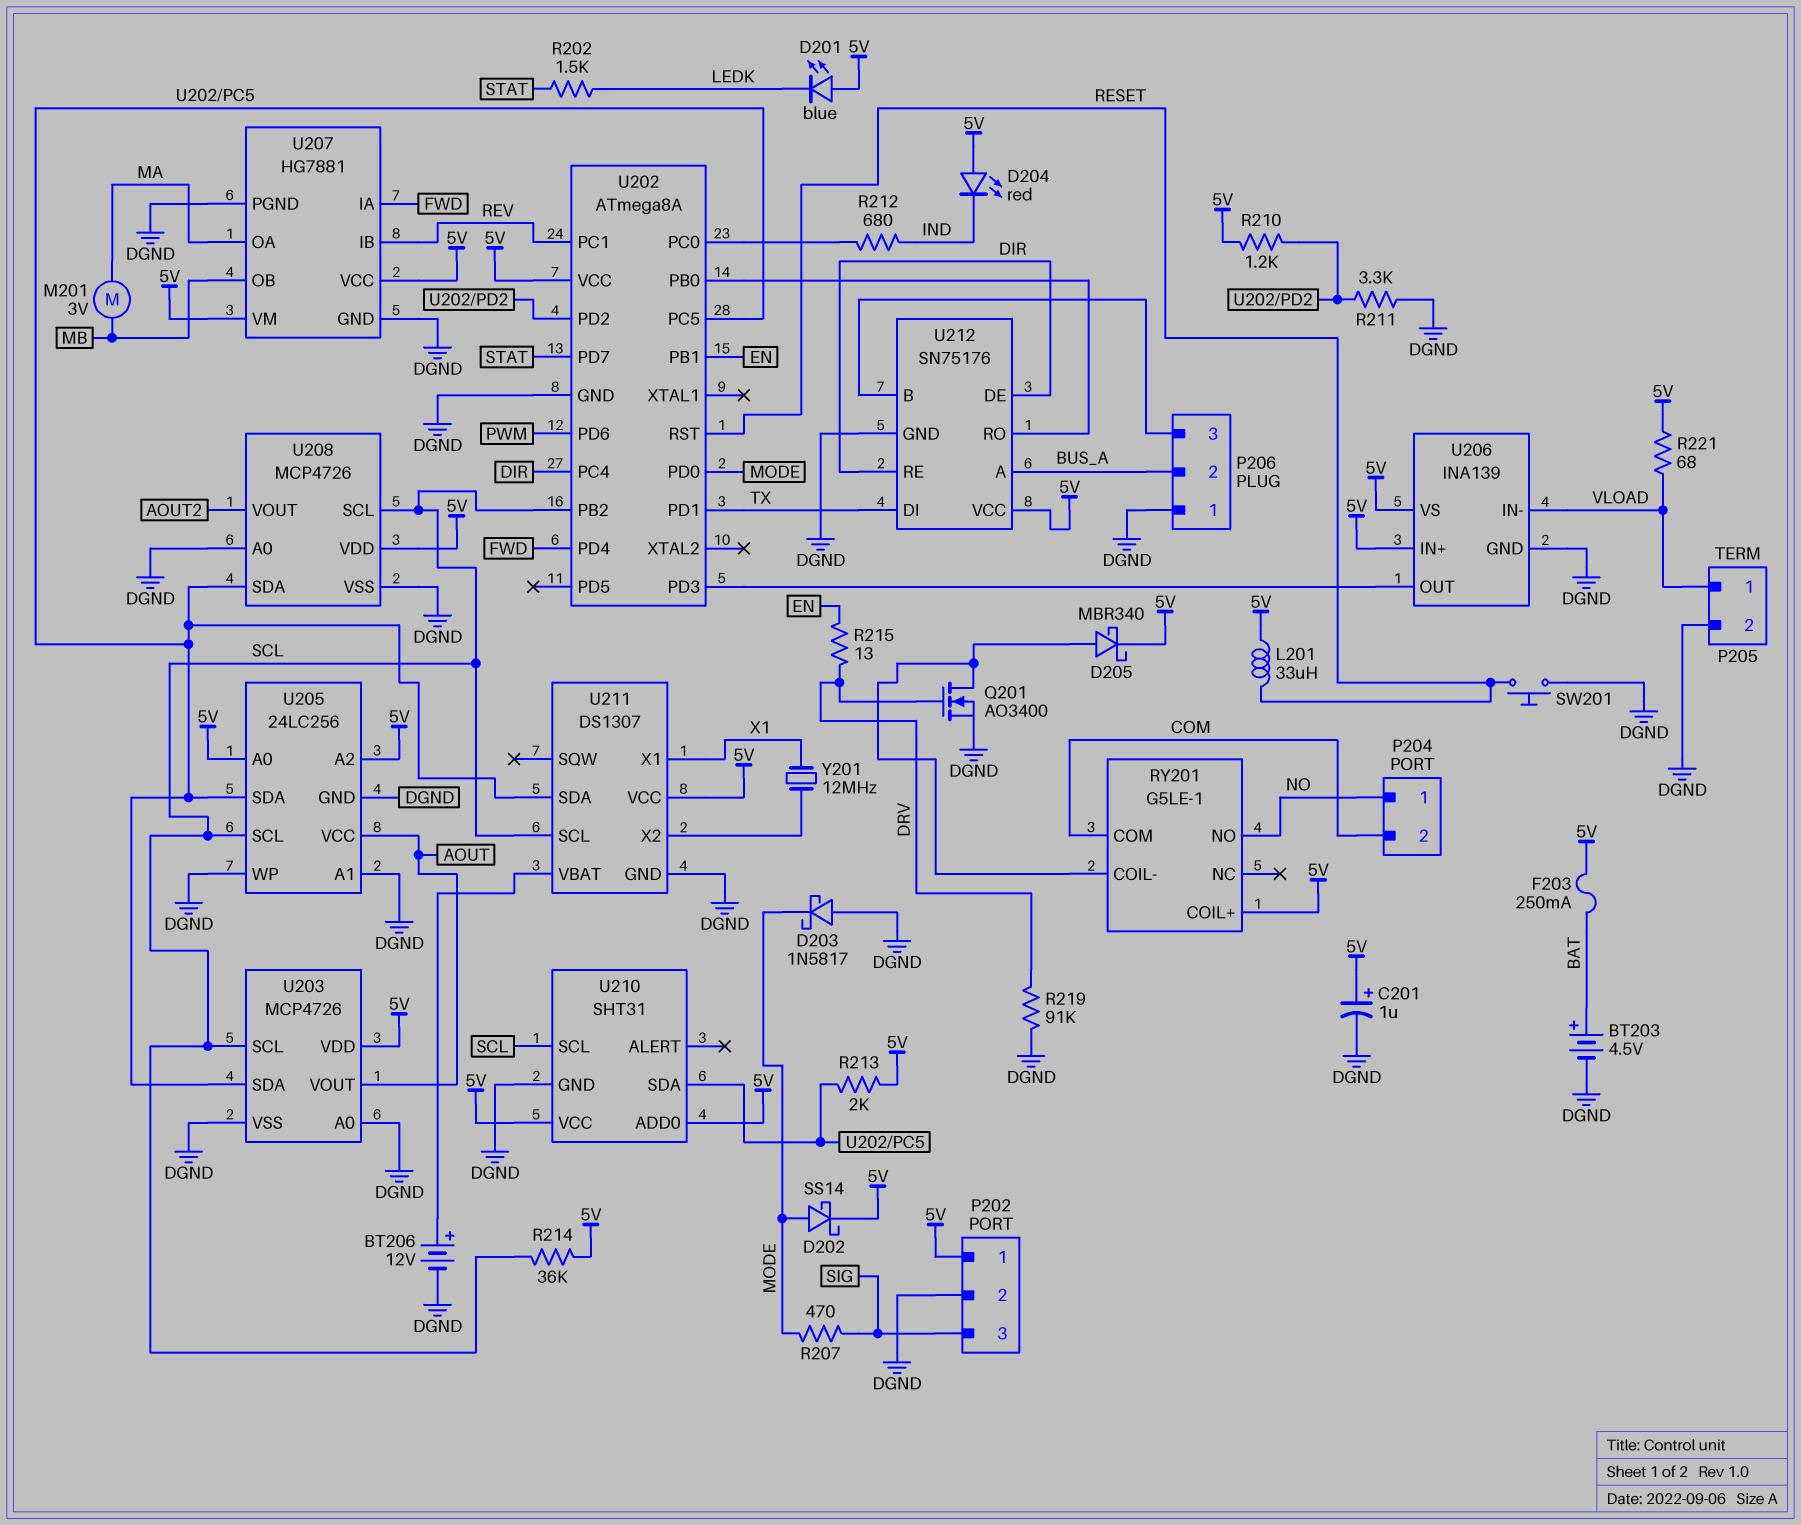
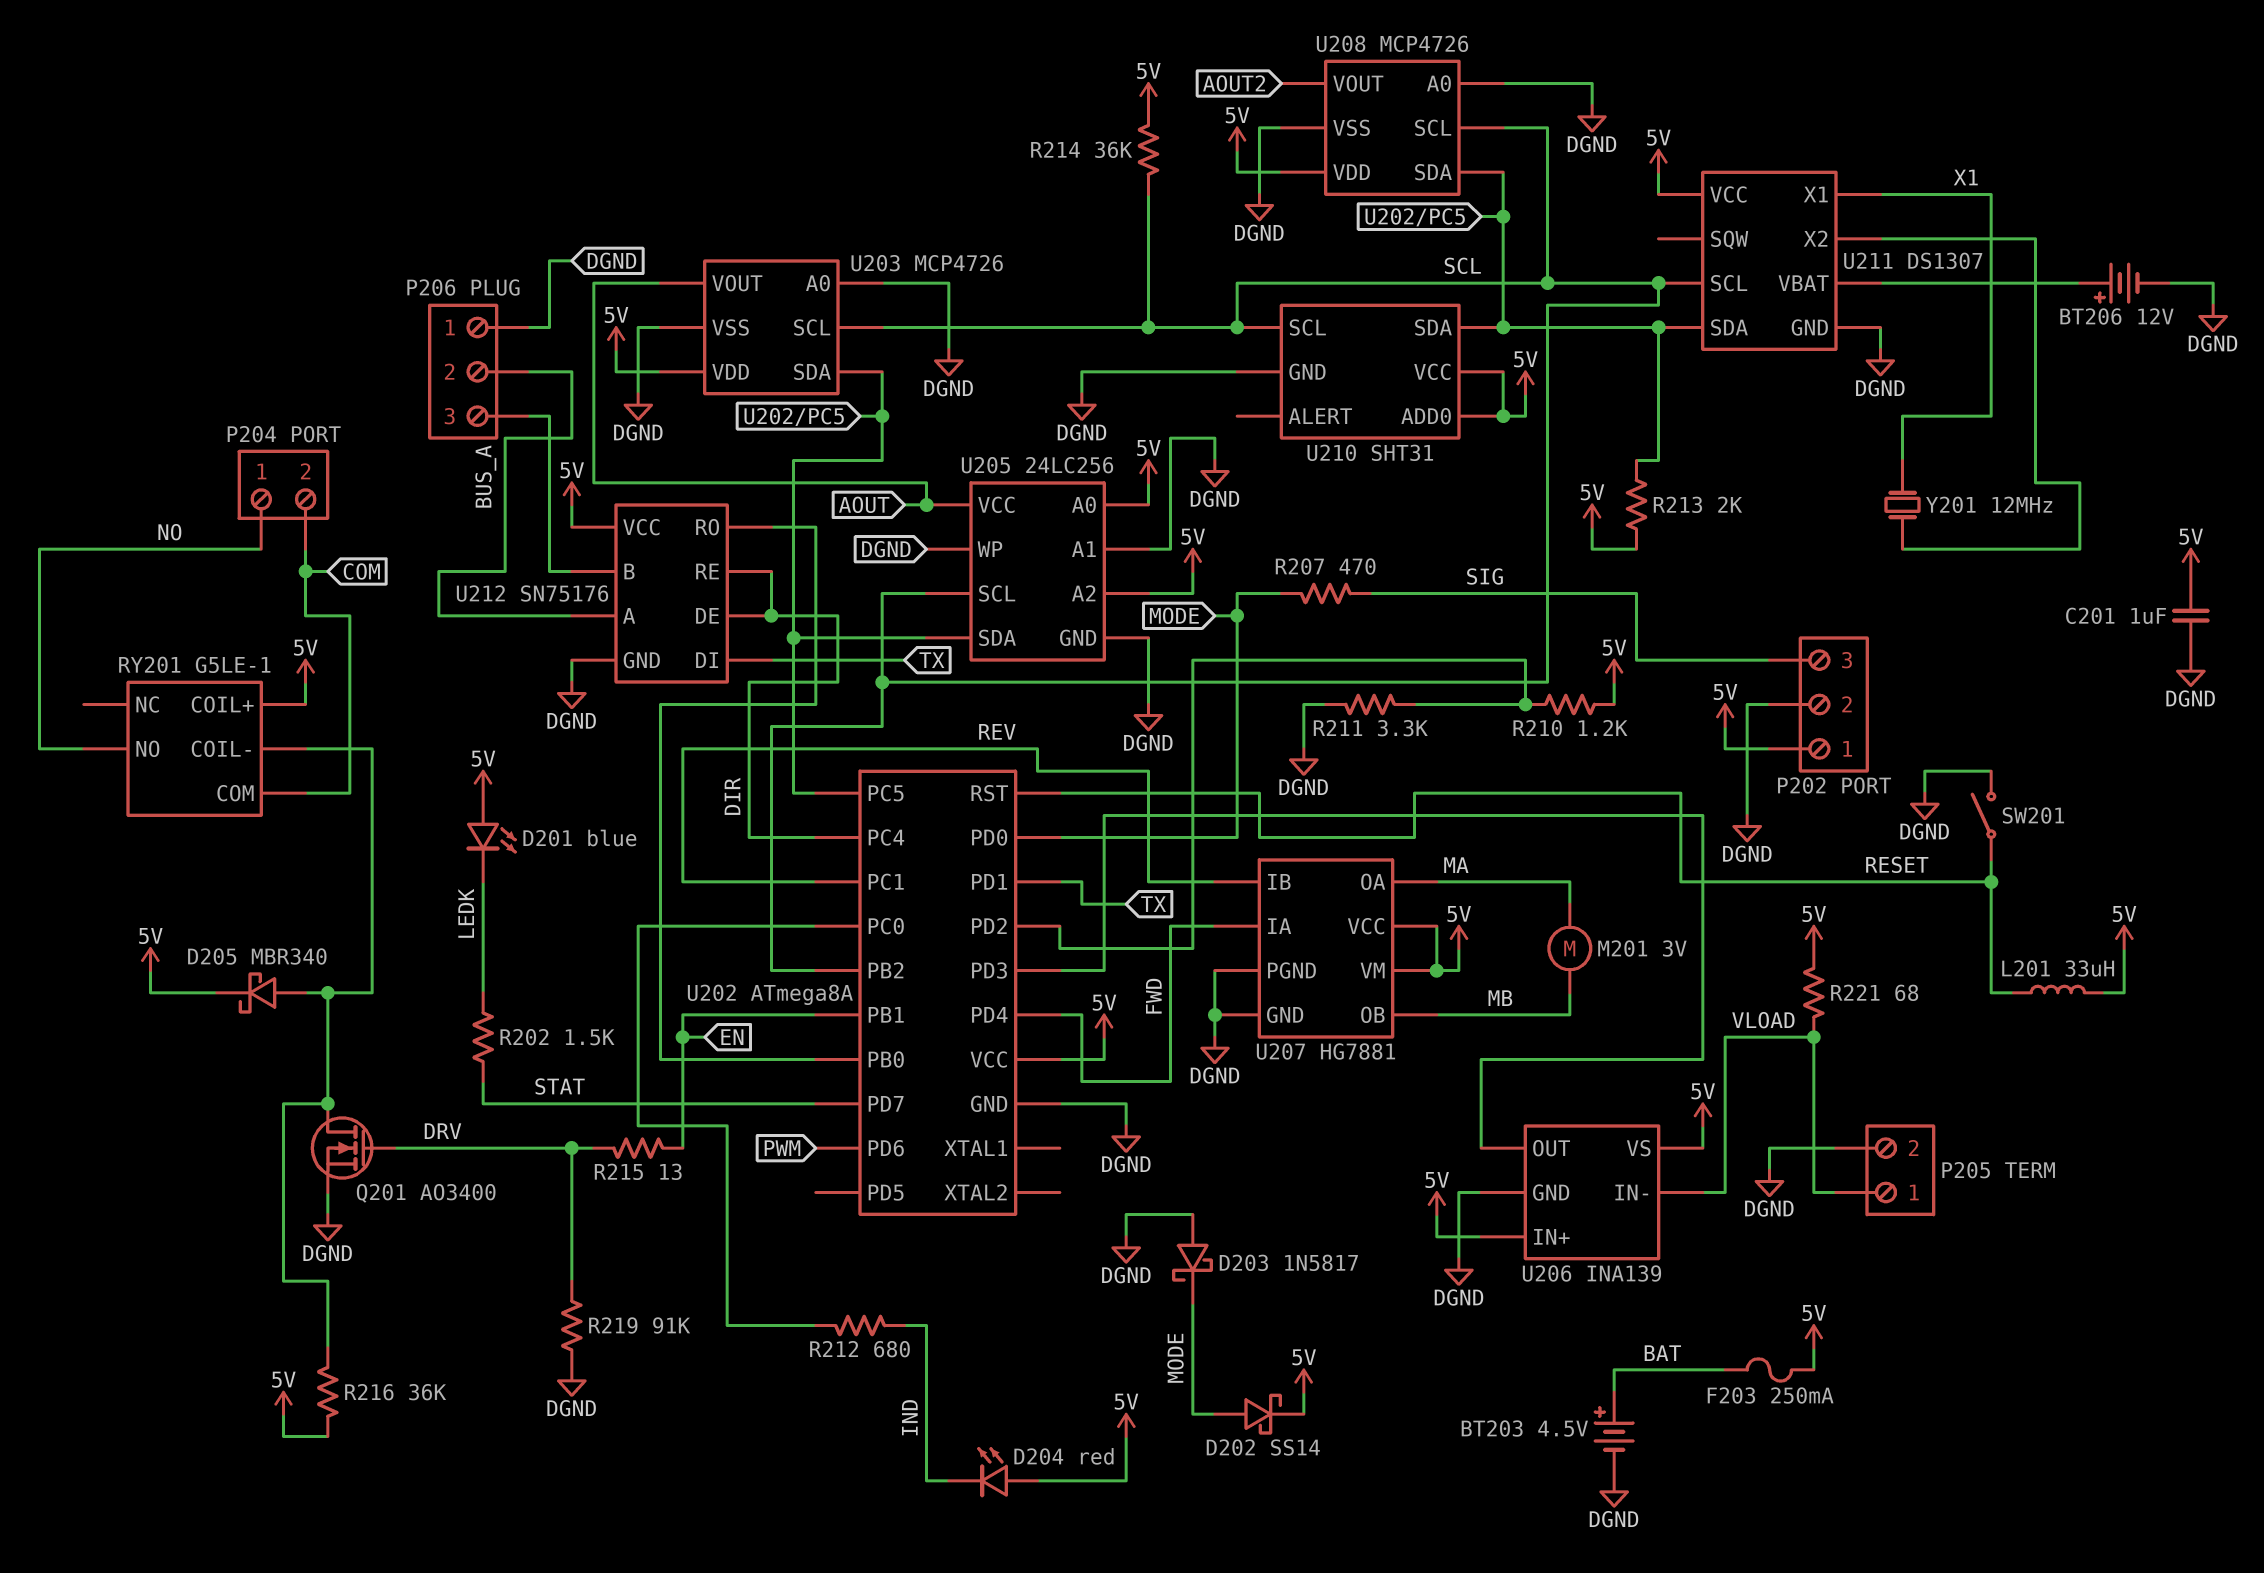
C201: 1uF (plus 5V, minus DGND) -> 1uF (5V, DGND)
R216: none -> 36k (5V, RY201/COIL-)
SW201: button (DGND, RESET) -> switch (DGND, RESET)

